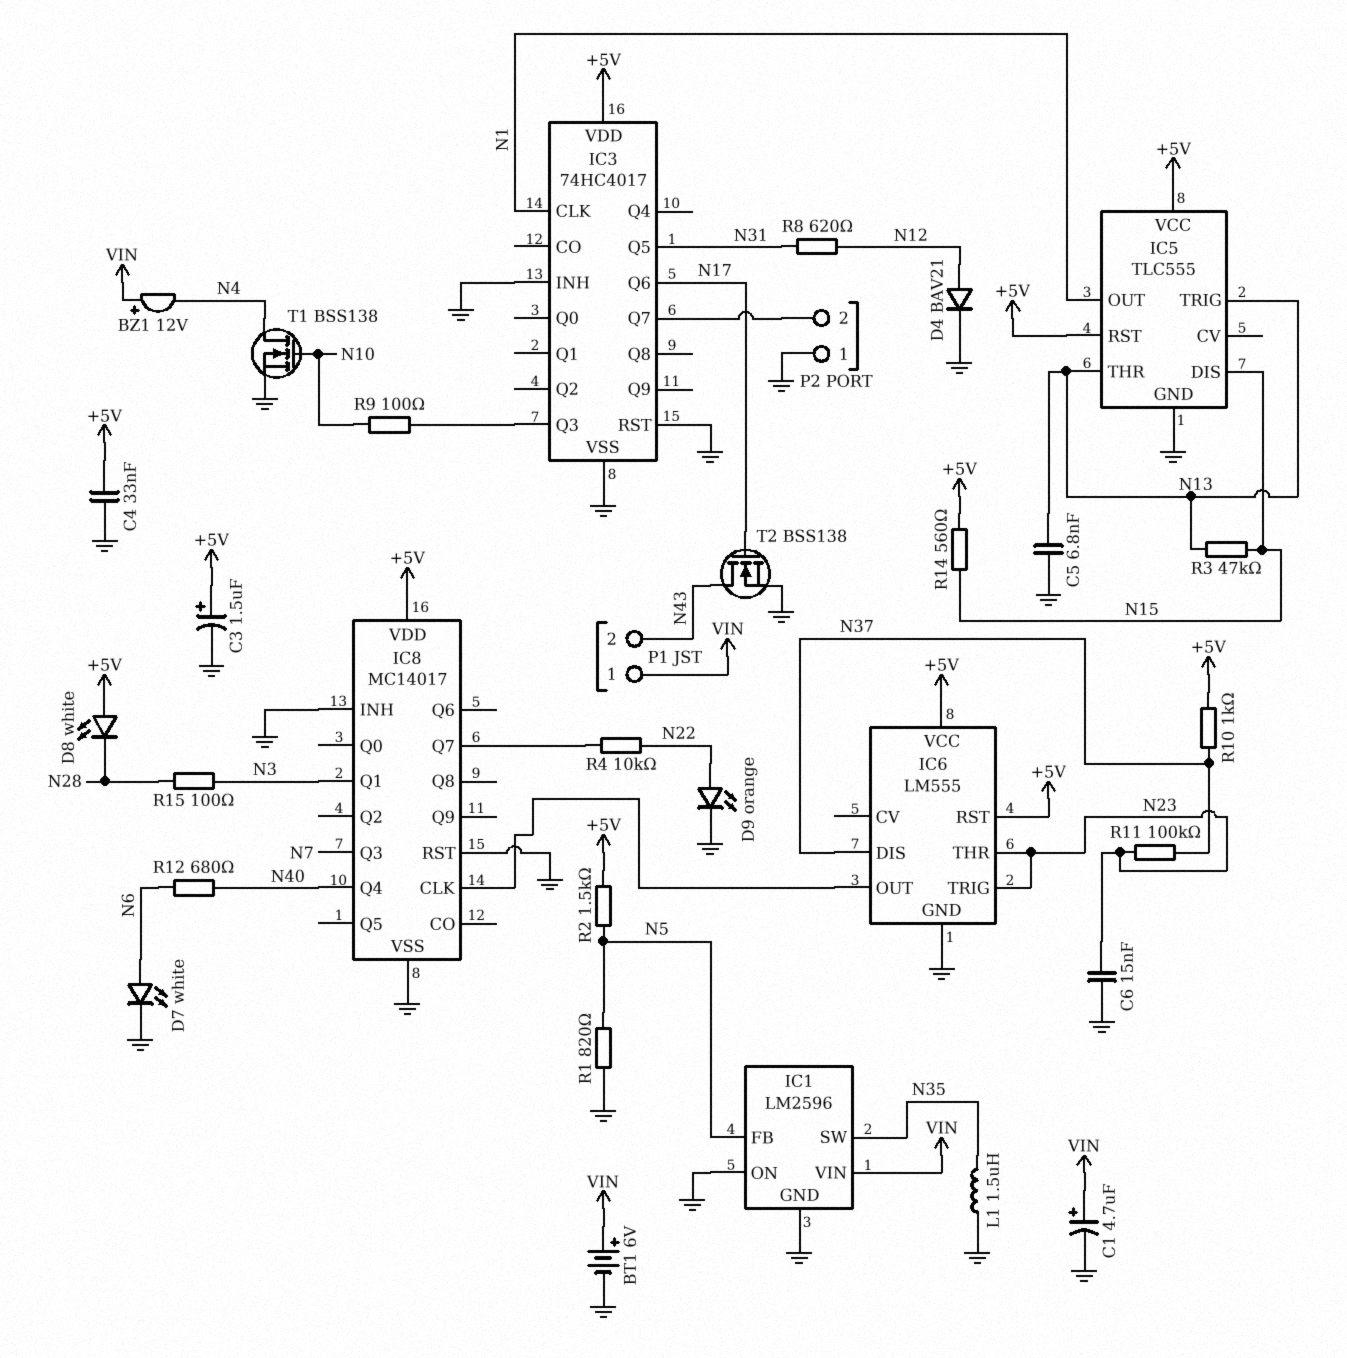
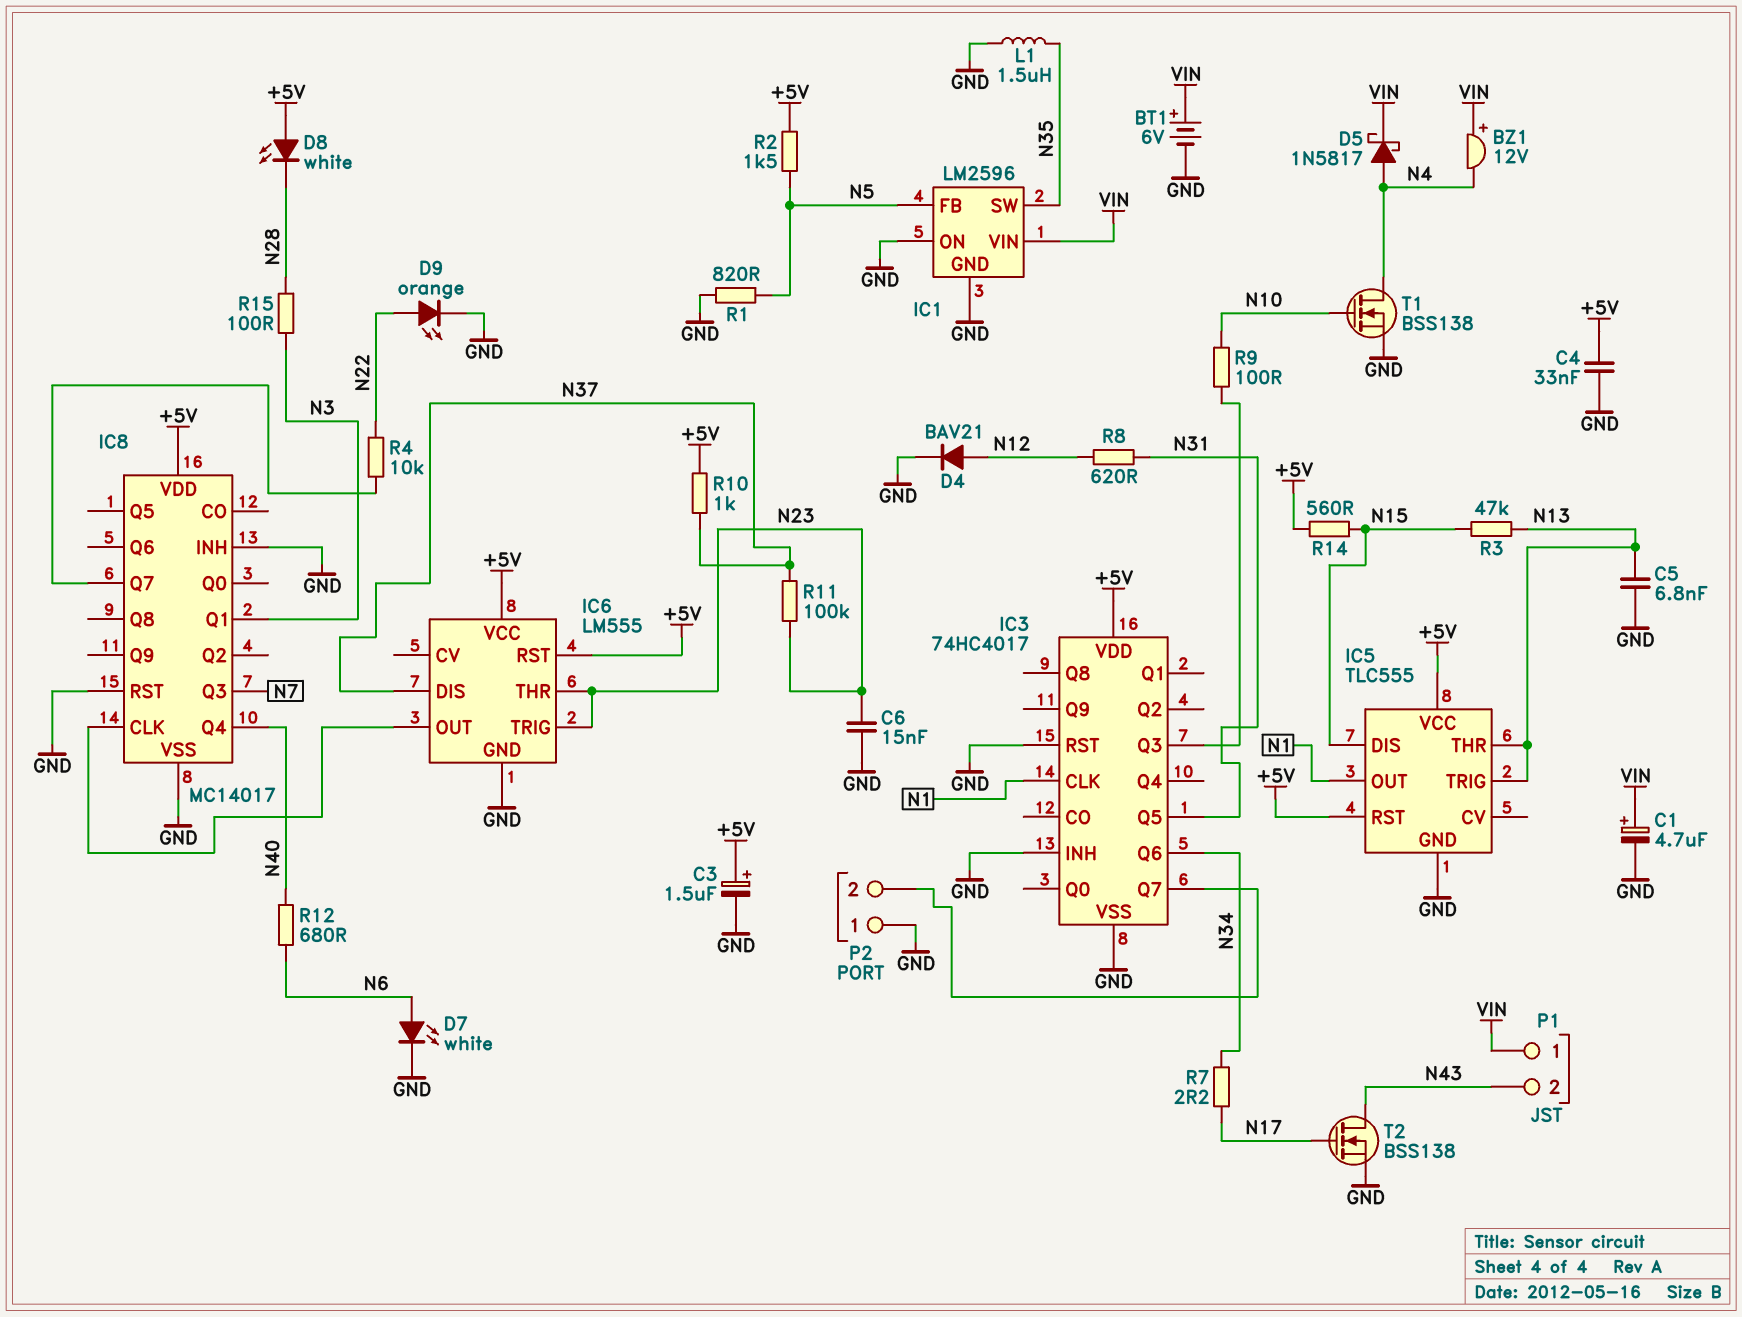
D5: none -> schottky 1N5817 (A N4, K VIN)
IC3 pin Q6: N17 -> N34
R7: none -> 2.2 (N17, N34)

